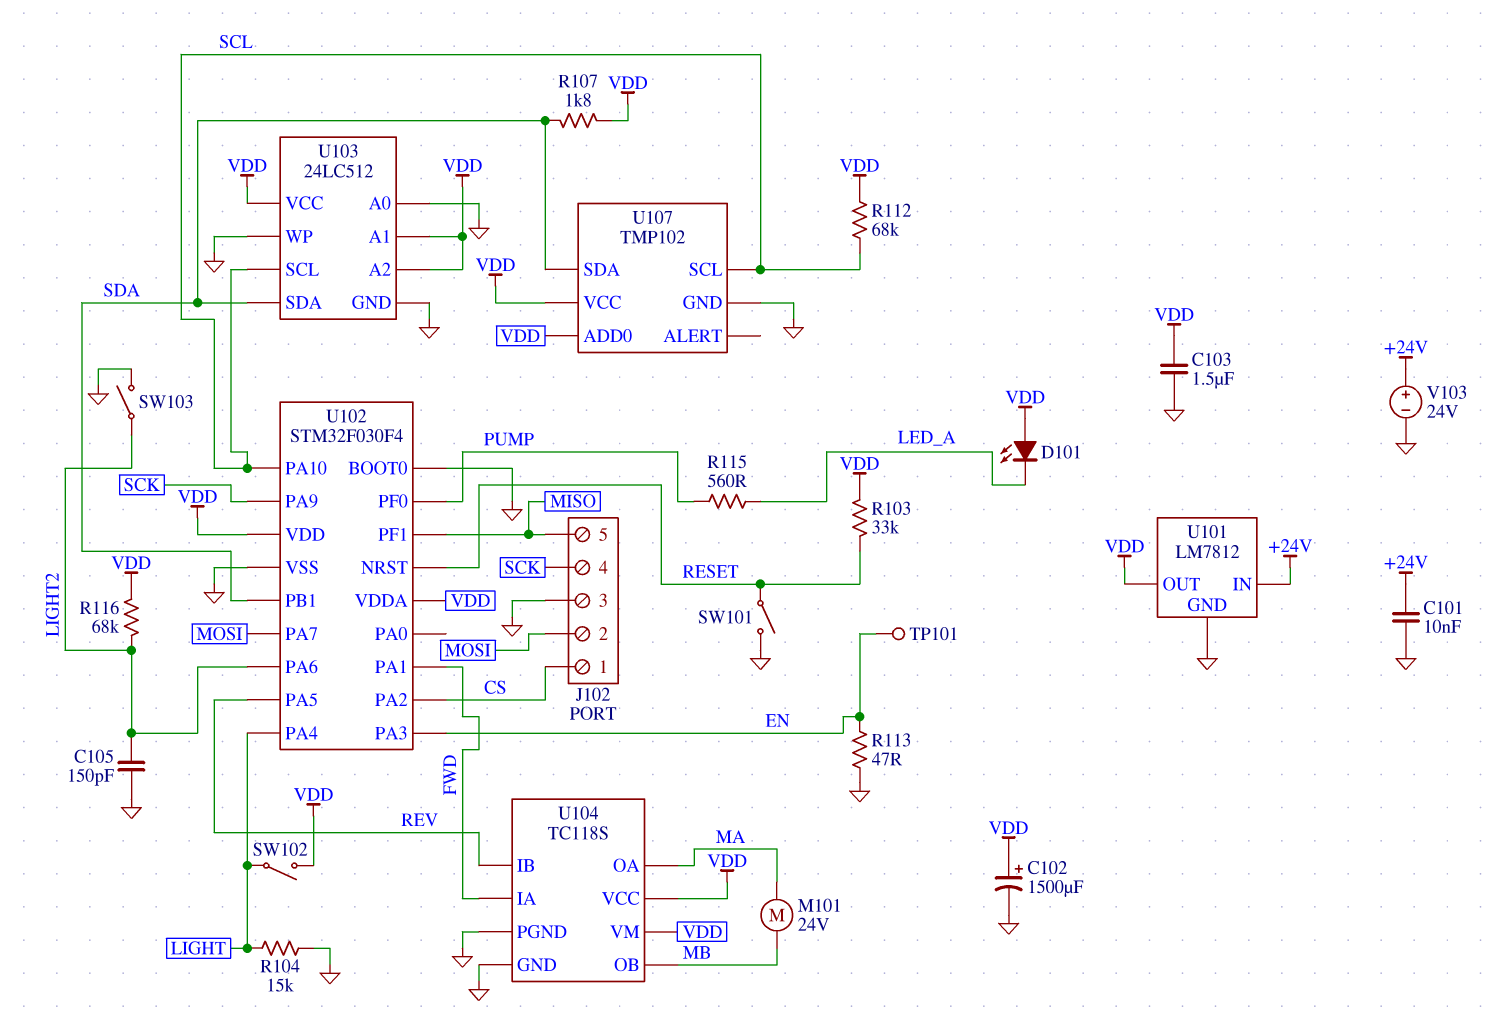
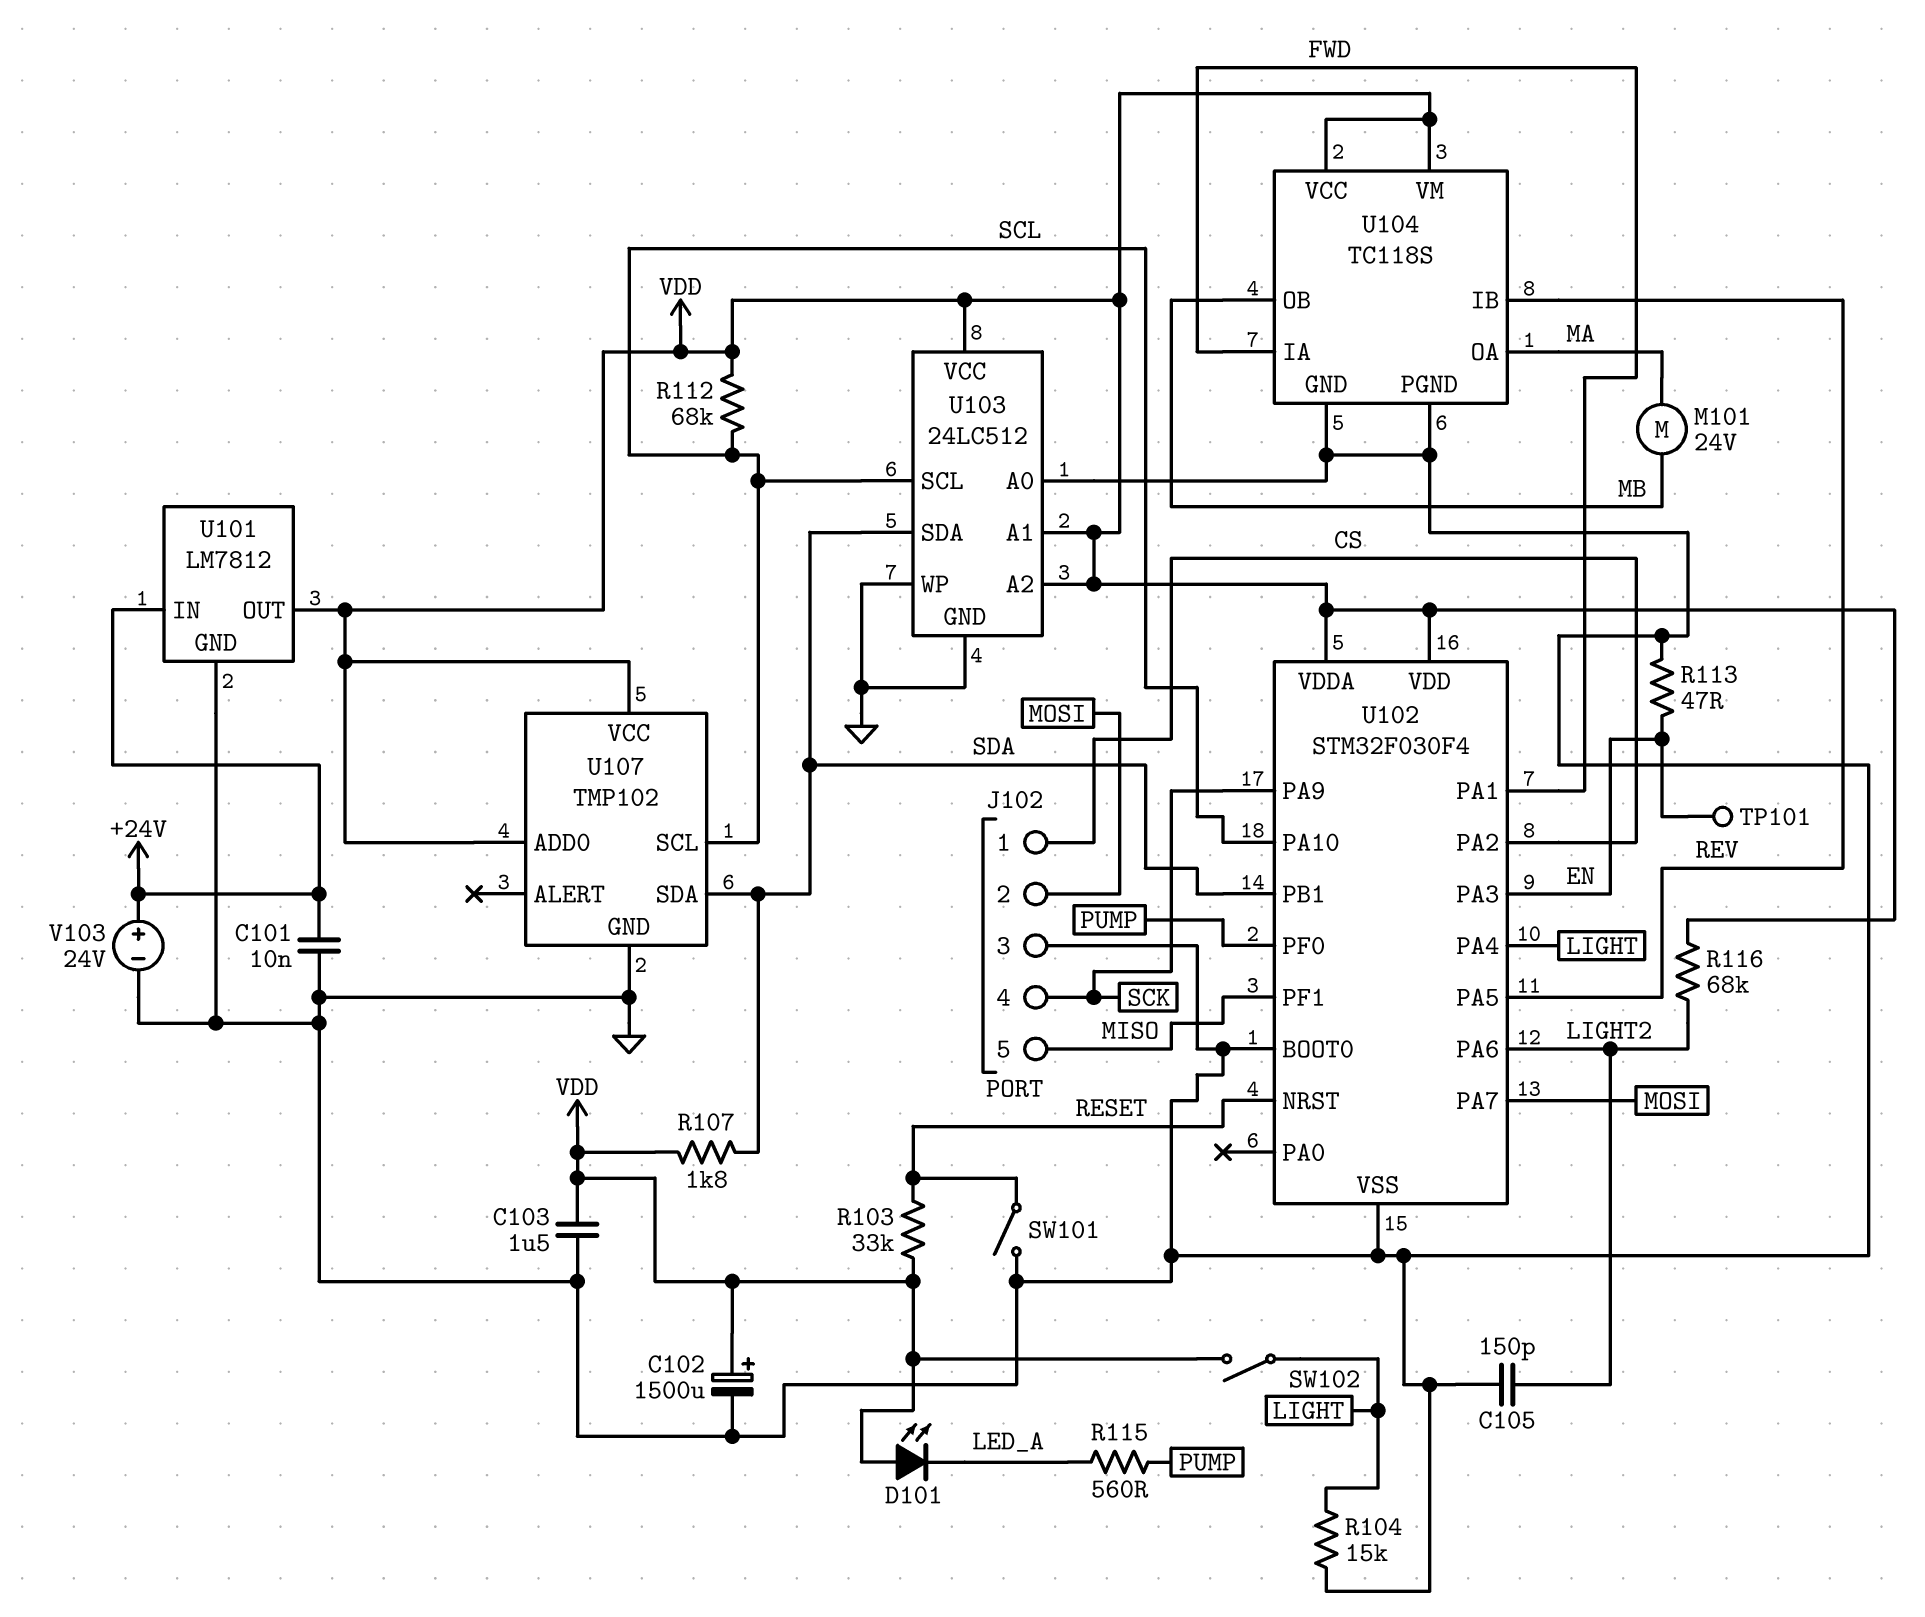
SW103: switch (GND, LIGHT2) -> none

